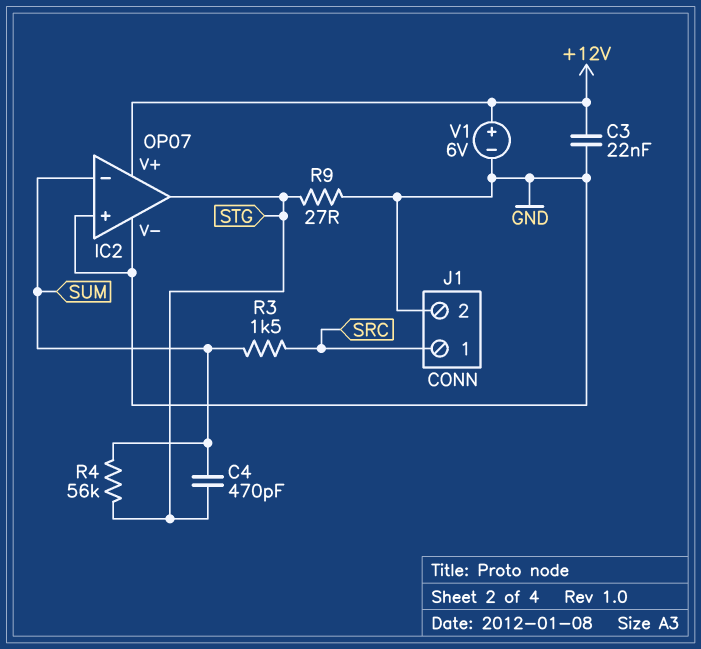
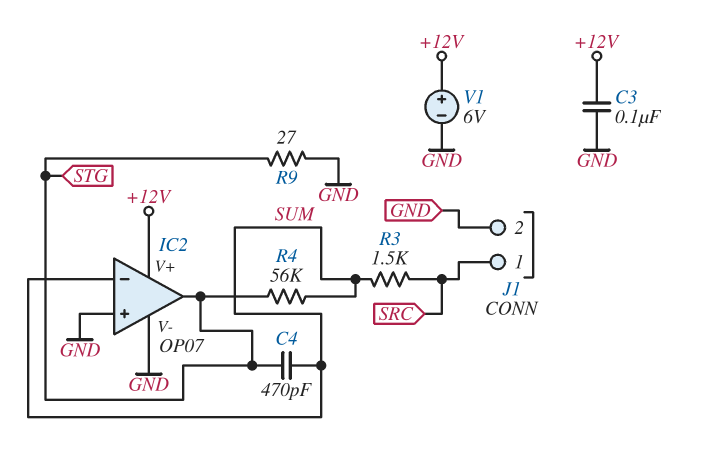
C3: 22nF (+12V, GND) -> 100nF (+12V, GND)

